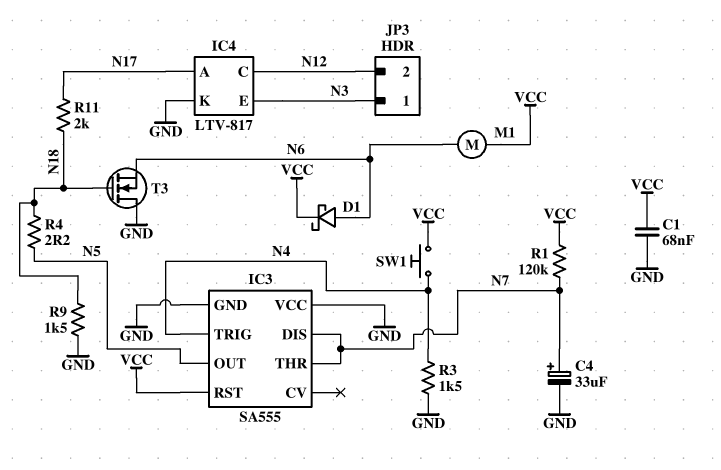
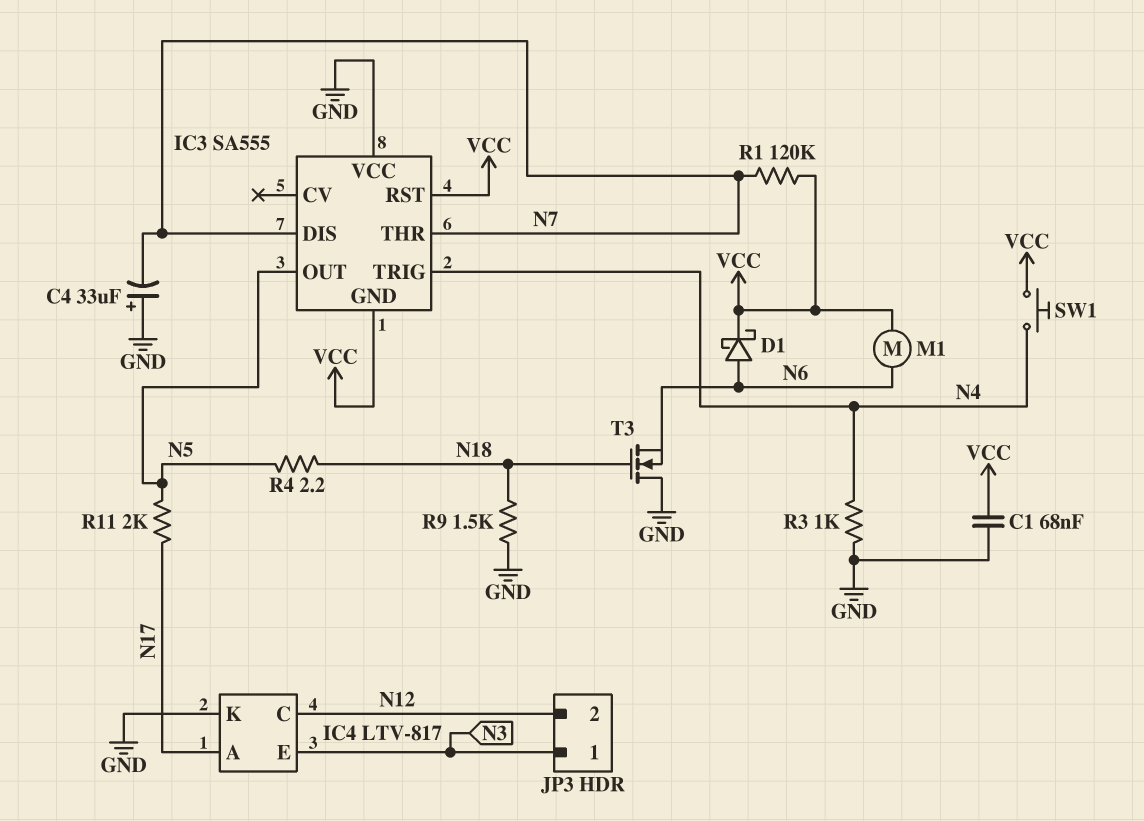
C4: 33uF (plus N7, minus GND) -> 33uF (plus GND, minus N7)
IC3 pin GND: GND -> VCC
R3: 1.5k (GND, N4) -> 1k (GND, N4)
R11: 2k (N17, N18) -> 2k (N5, N17)

